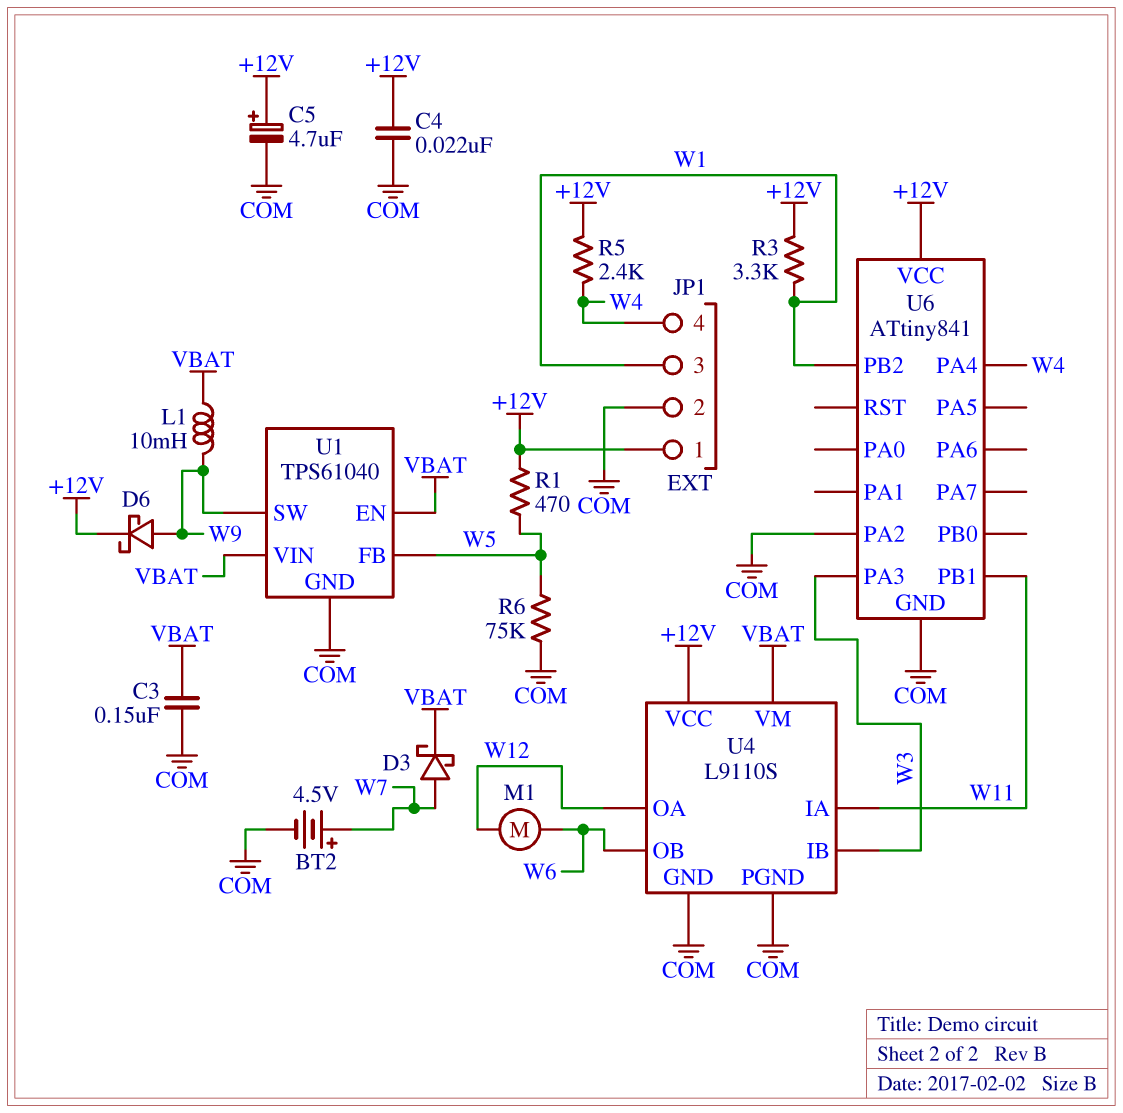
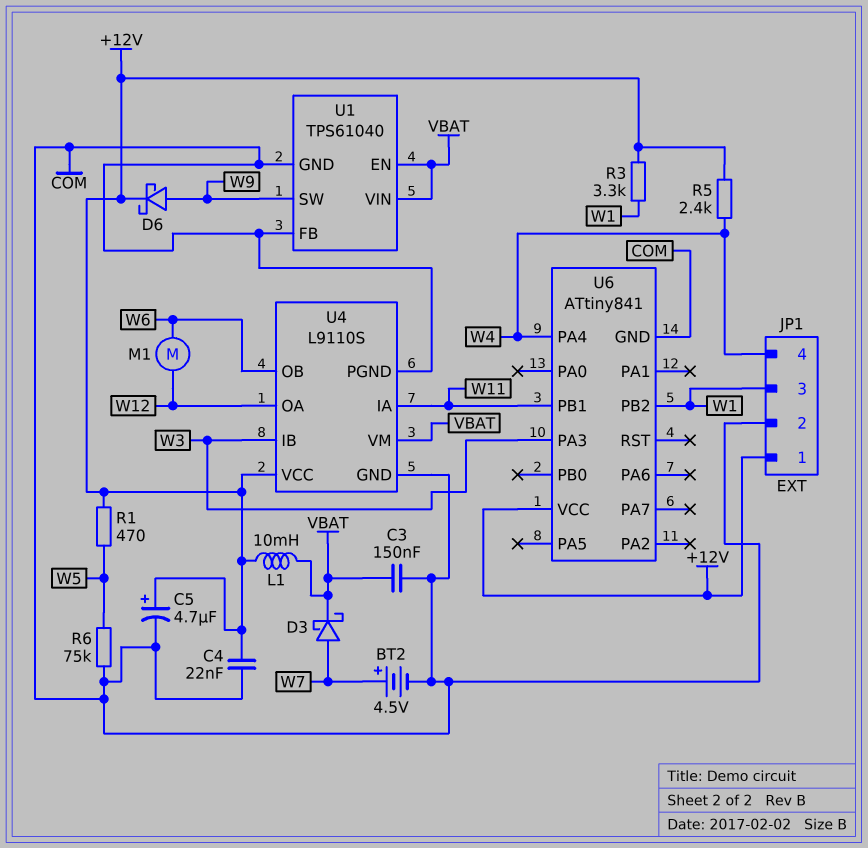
L1: 10mH (VBAT, W9) -> 10mH (+12V, VBAT)
U1 pin FB: W5 -> COM
U6 pin PA2: COM -> none

